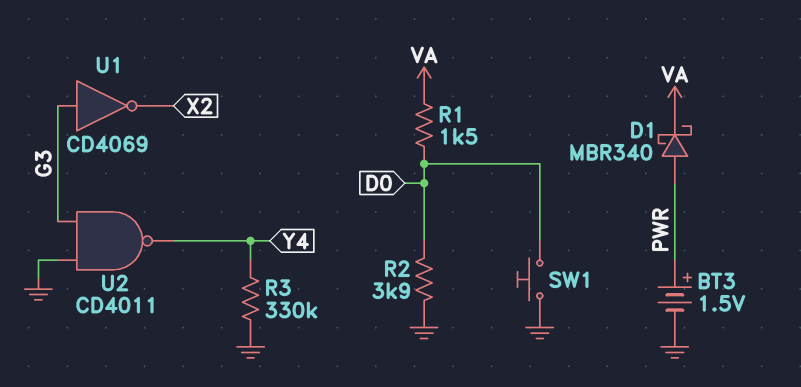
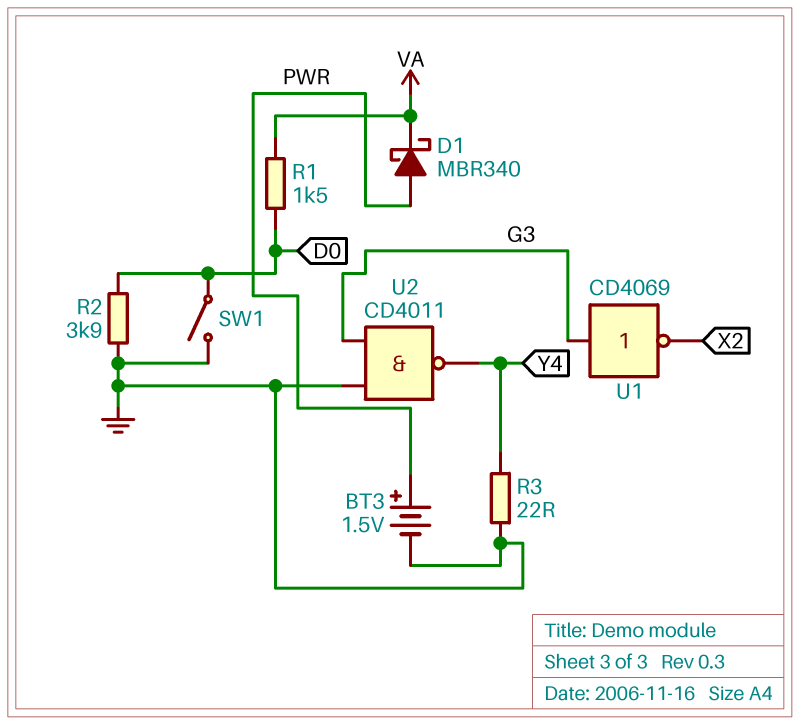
R3: 330k (GND, Y4) -> 22 (GND, Y4)
SW1: button (D0, GND) -> switch (D0, GND)

